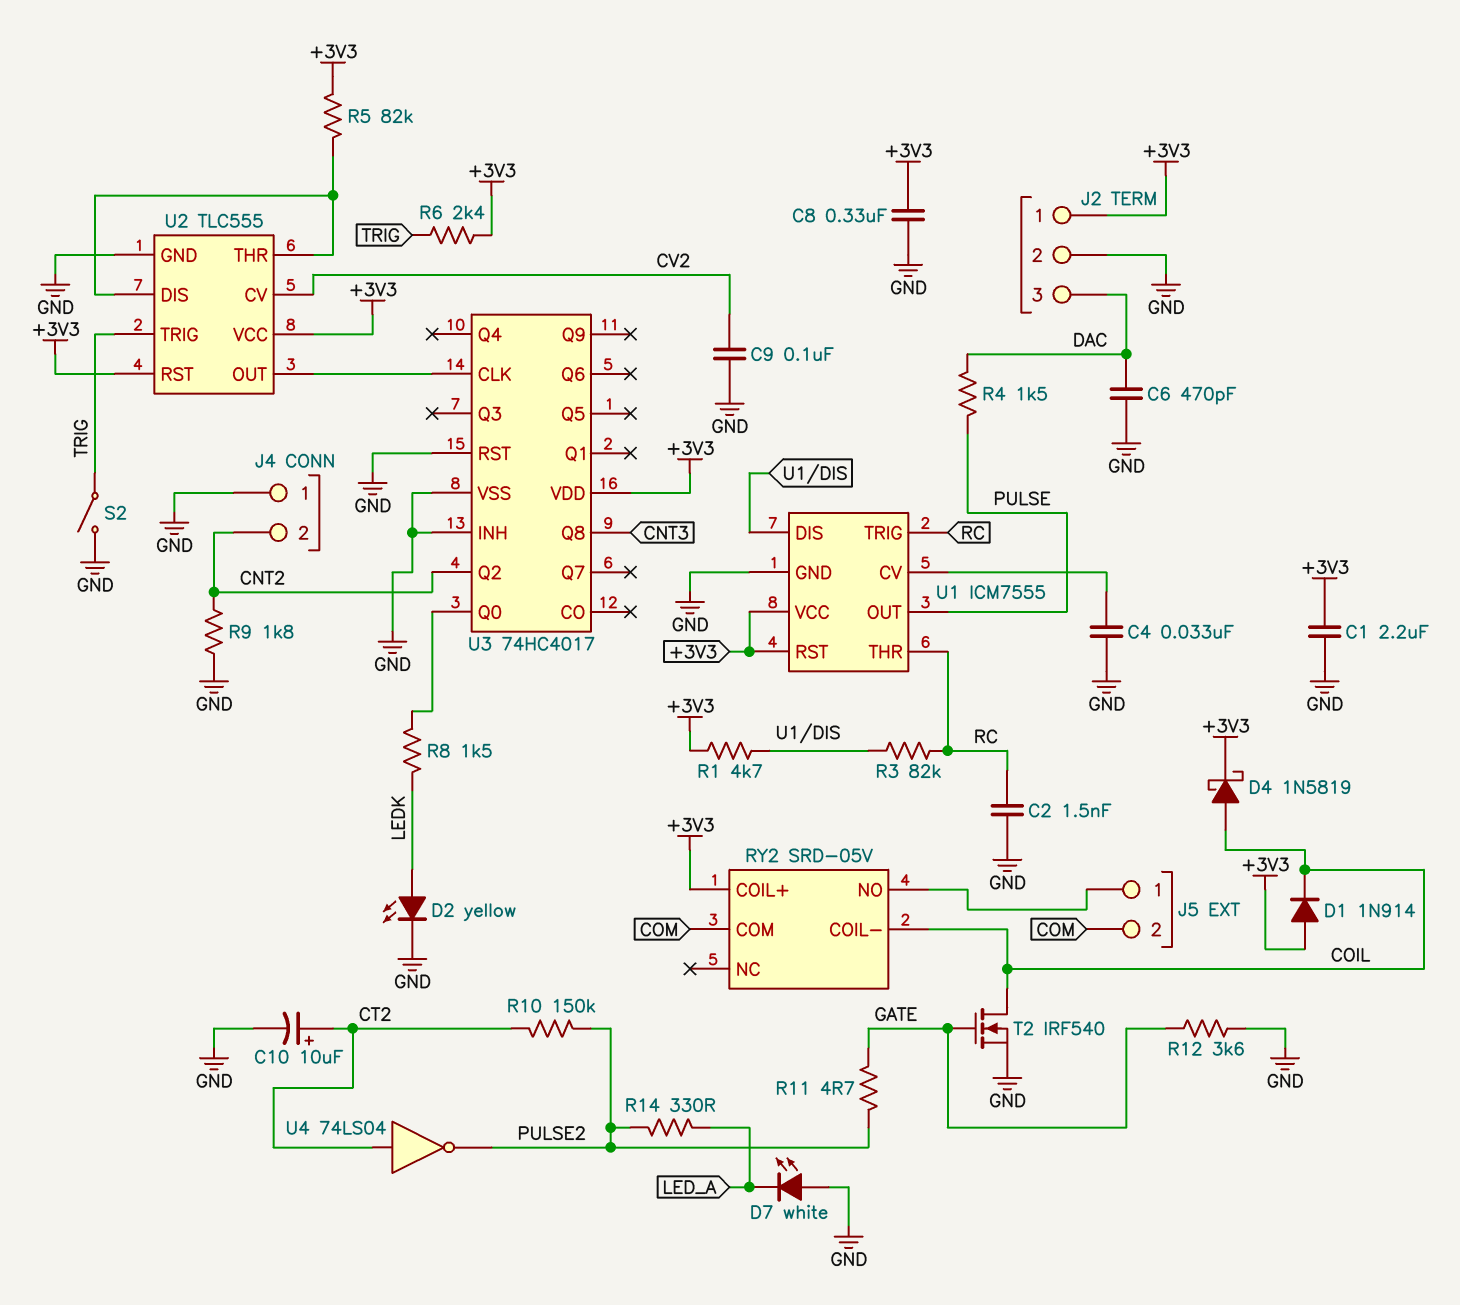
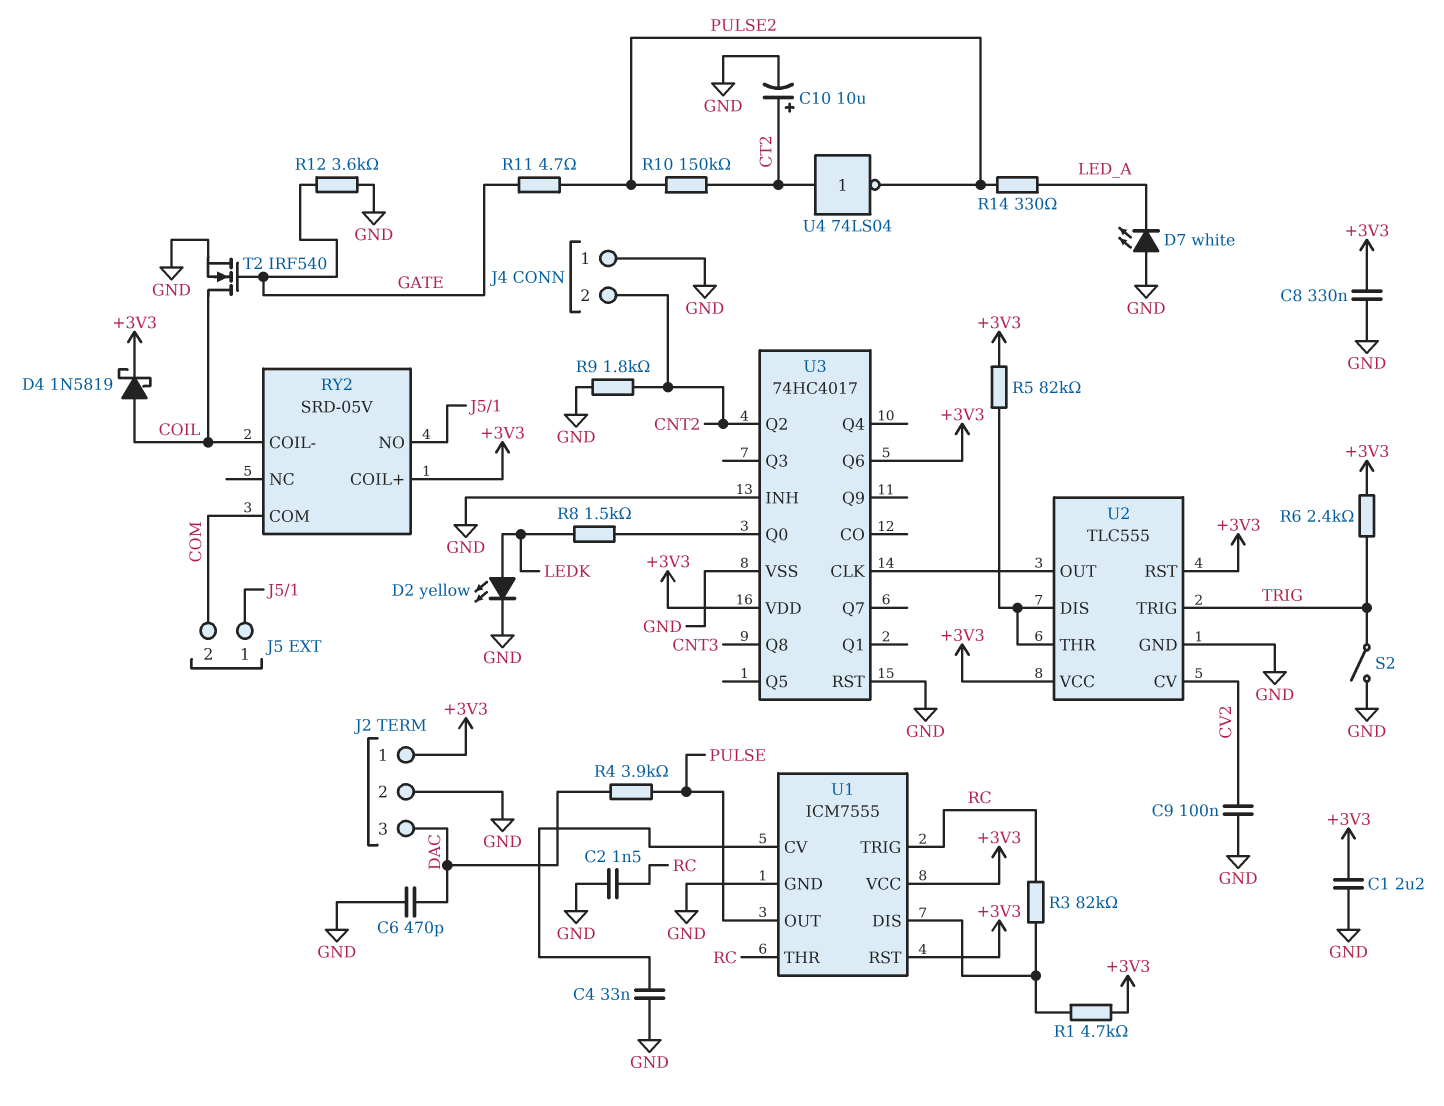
D1: diode 1N914 (A +3V3, K COIL) -> none
R4: 1.5k (DAC, PULSE) -> 3.9k (DAC, PULSE)
U3 pin Q6: none -> +3V3

